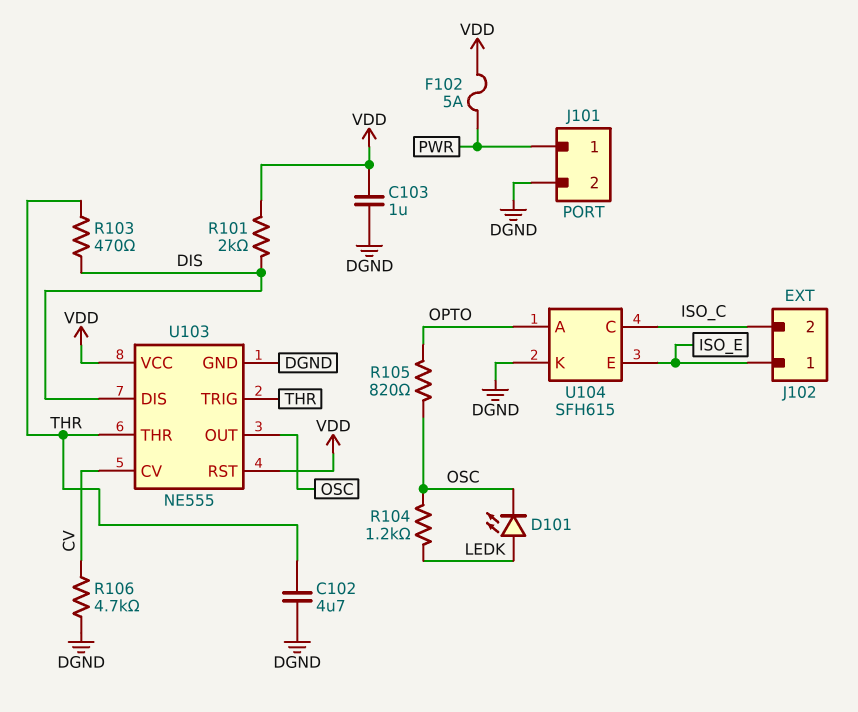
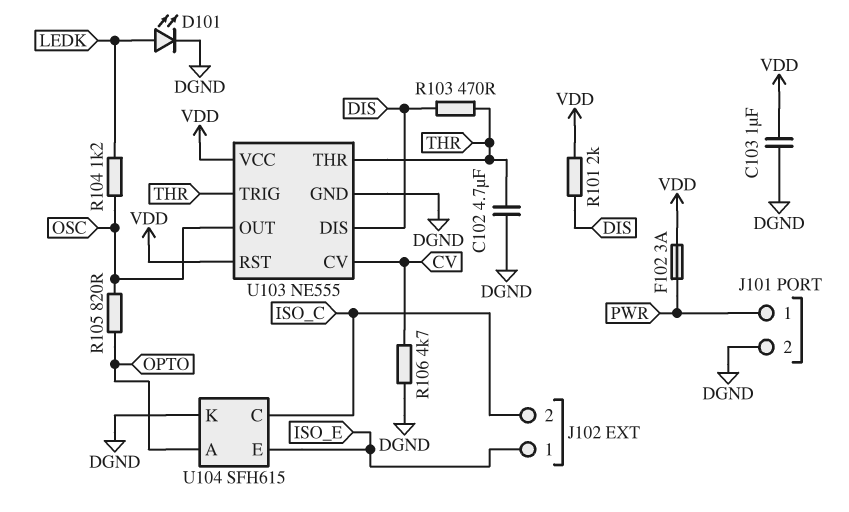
D101: LED (A LEDK, K OSC) -> LED (A LEDK, K DGND)
F102: 5A (PWR, VDD) -> 3A (PWR, VDD)

